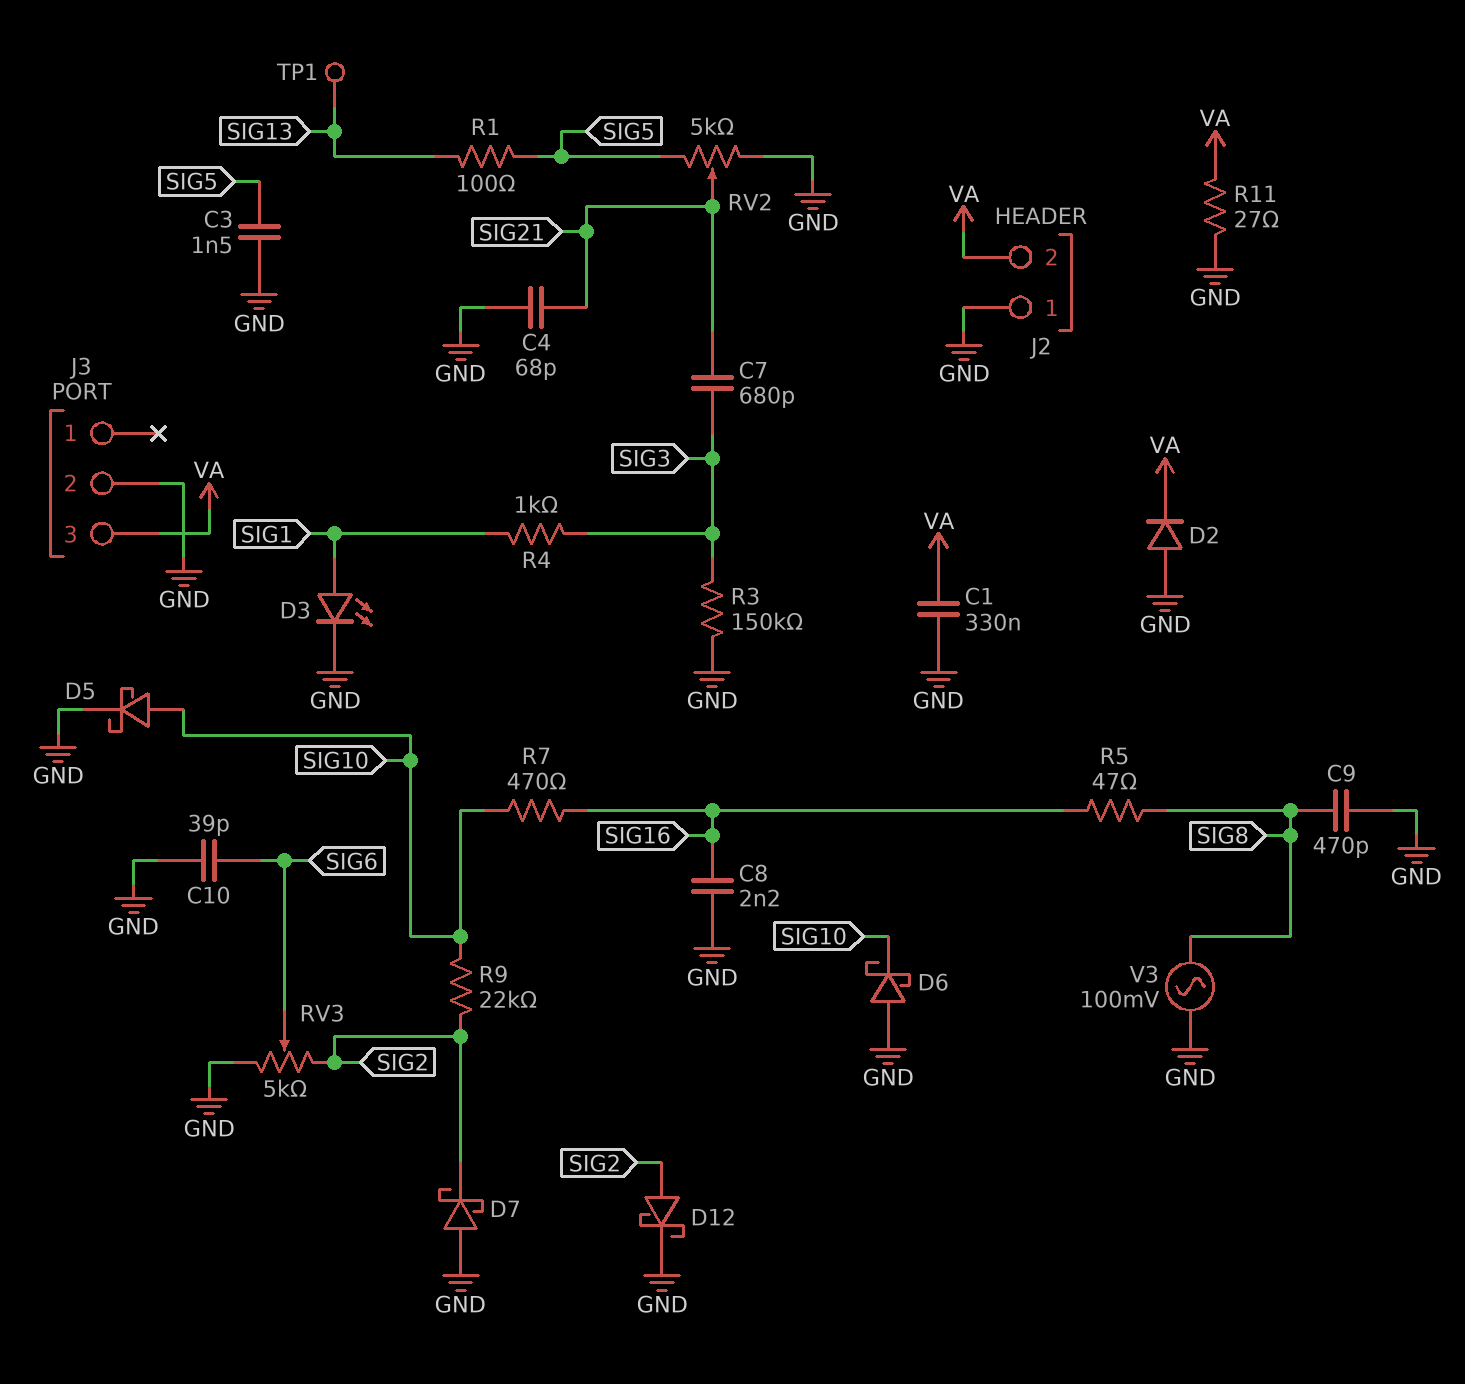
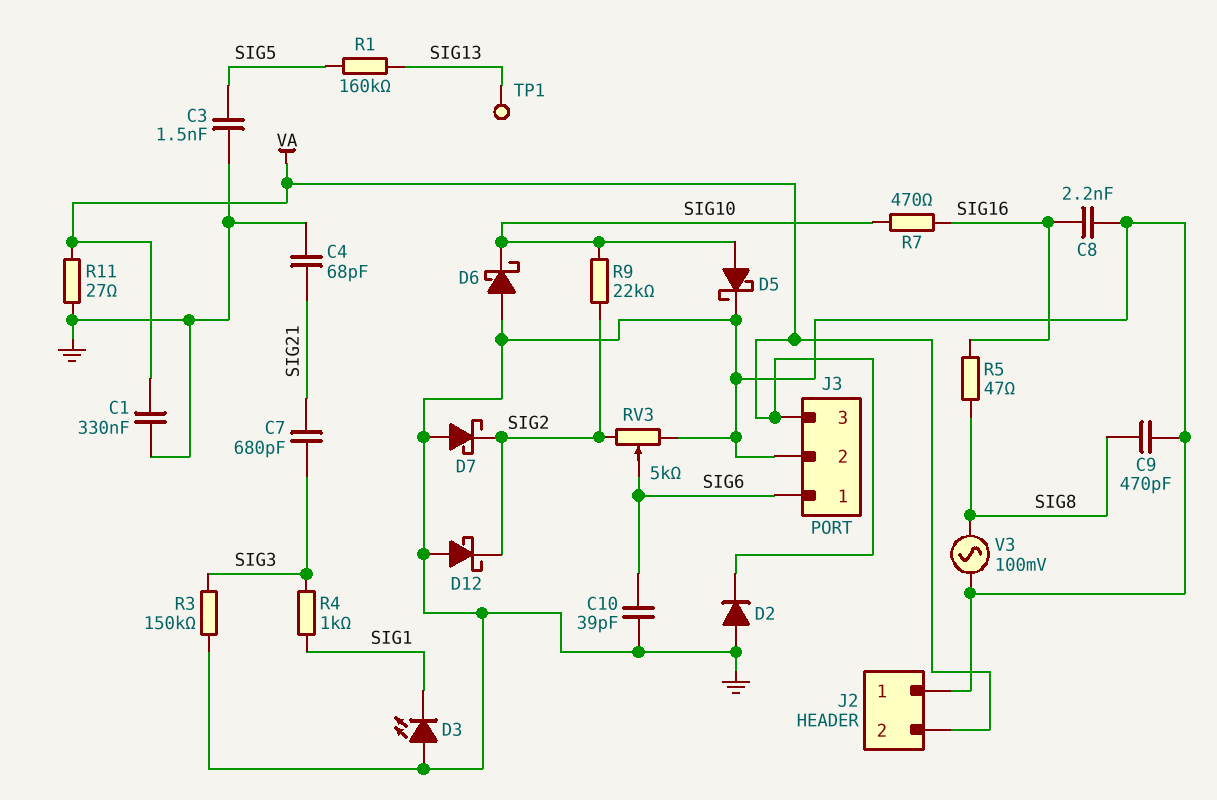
D3: LED (A SIG1, K GND) -> LED (A GND, K SIG1)
D12: schottky (A SIG2, K GND) -> schottky (A GND, K SIG2)
J3 pin 1: none -> SIG6
R1: 100 (SIG5, SIG13) -> 160k (SIG5, SIG13)
RV2: 5k (GND, SIG5, wiper SIG21) -> none

